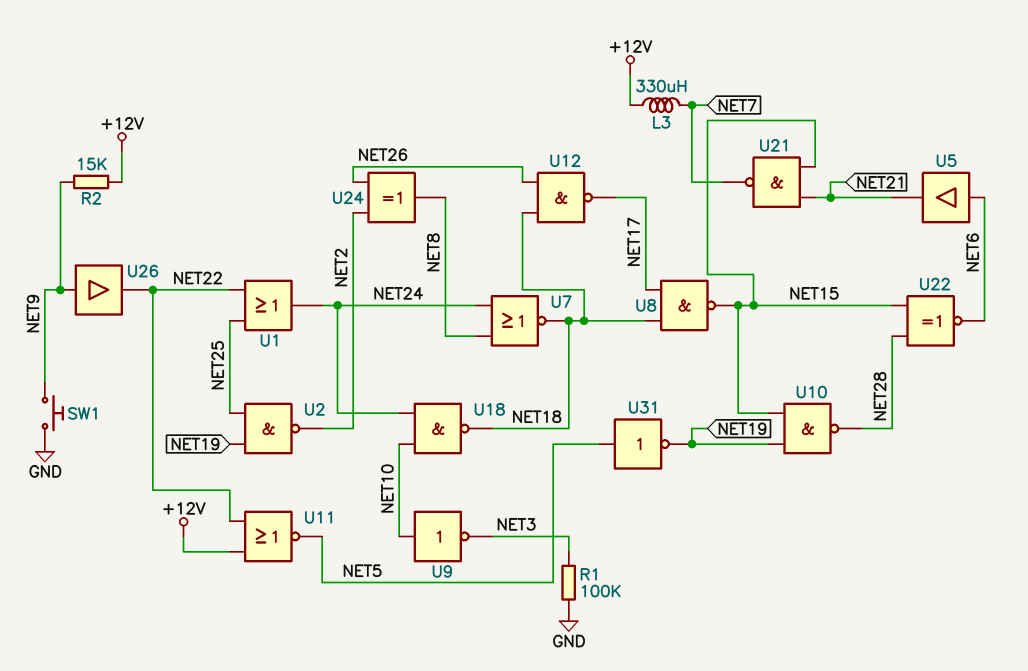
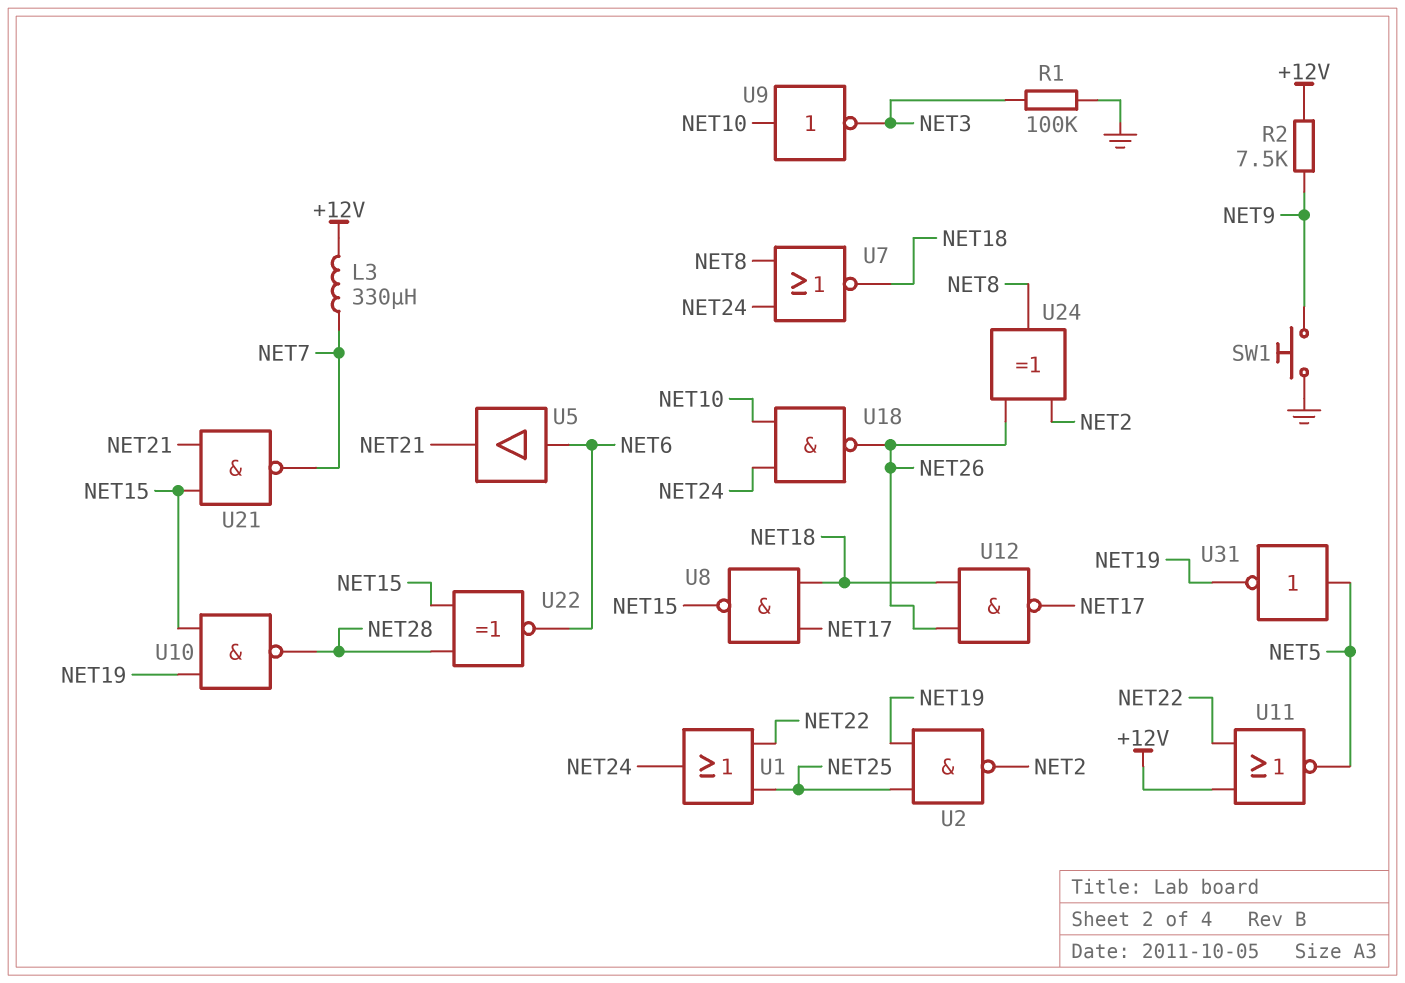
R2: 15k (+12V, NET9) -> 7.5k (+12V, NET9)
U18: NAND (in NET10, in NET24, out NET18) -> NAND (in NET10, in NET24, out NET26)
U26: buffer (in NET9, out NET22) -> none

